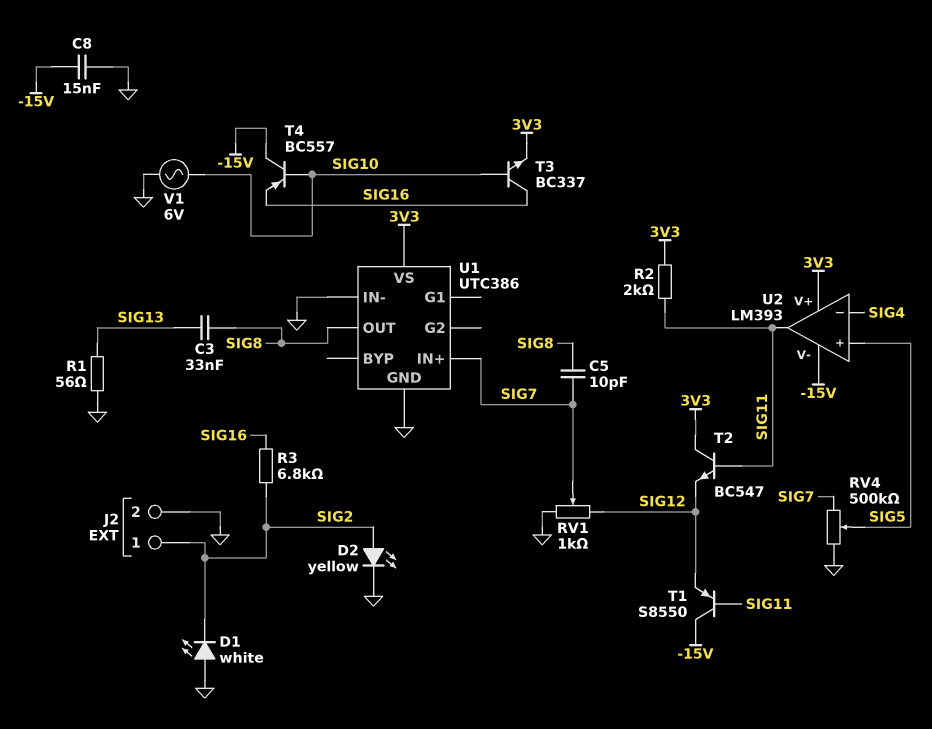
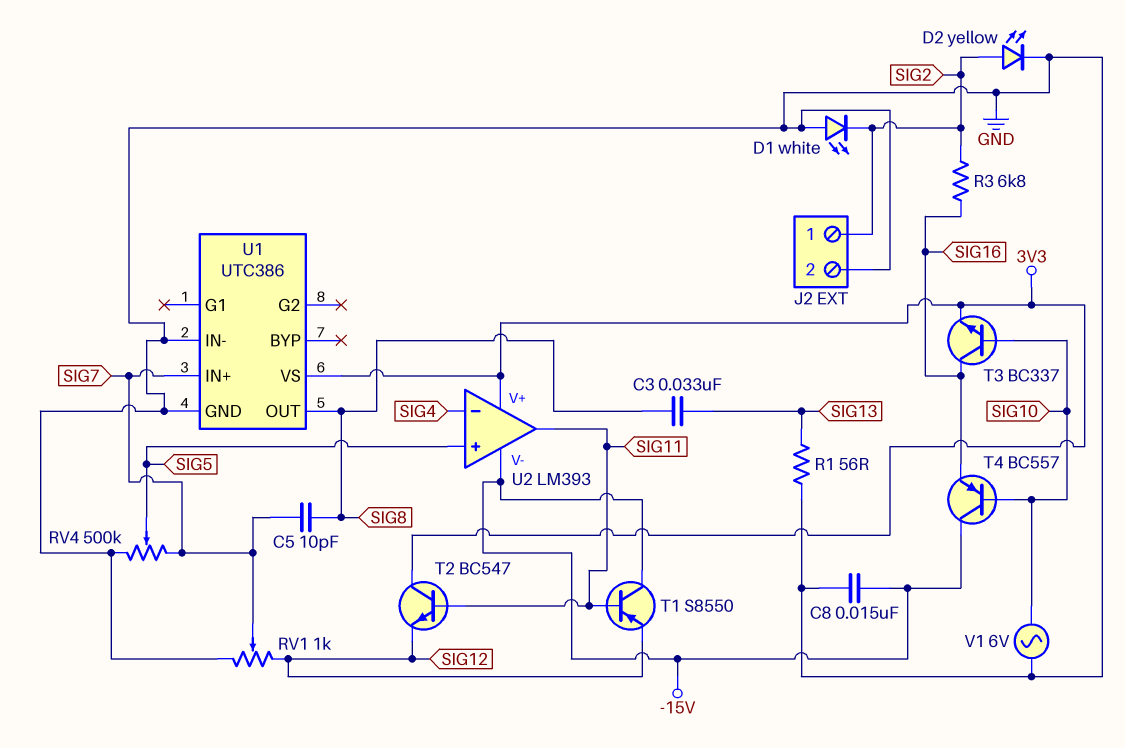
R2: 2k (3V3, SIG11) -> none

